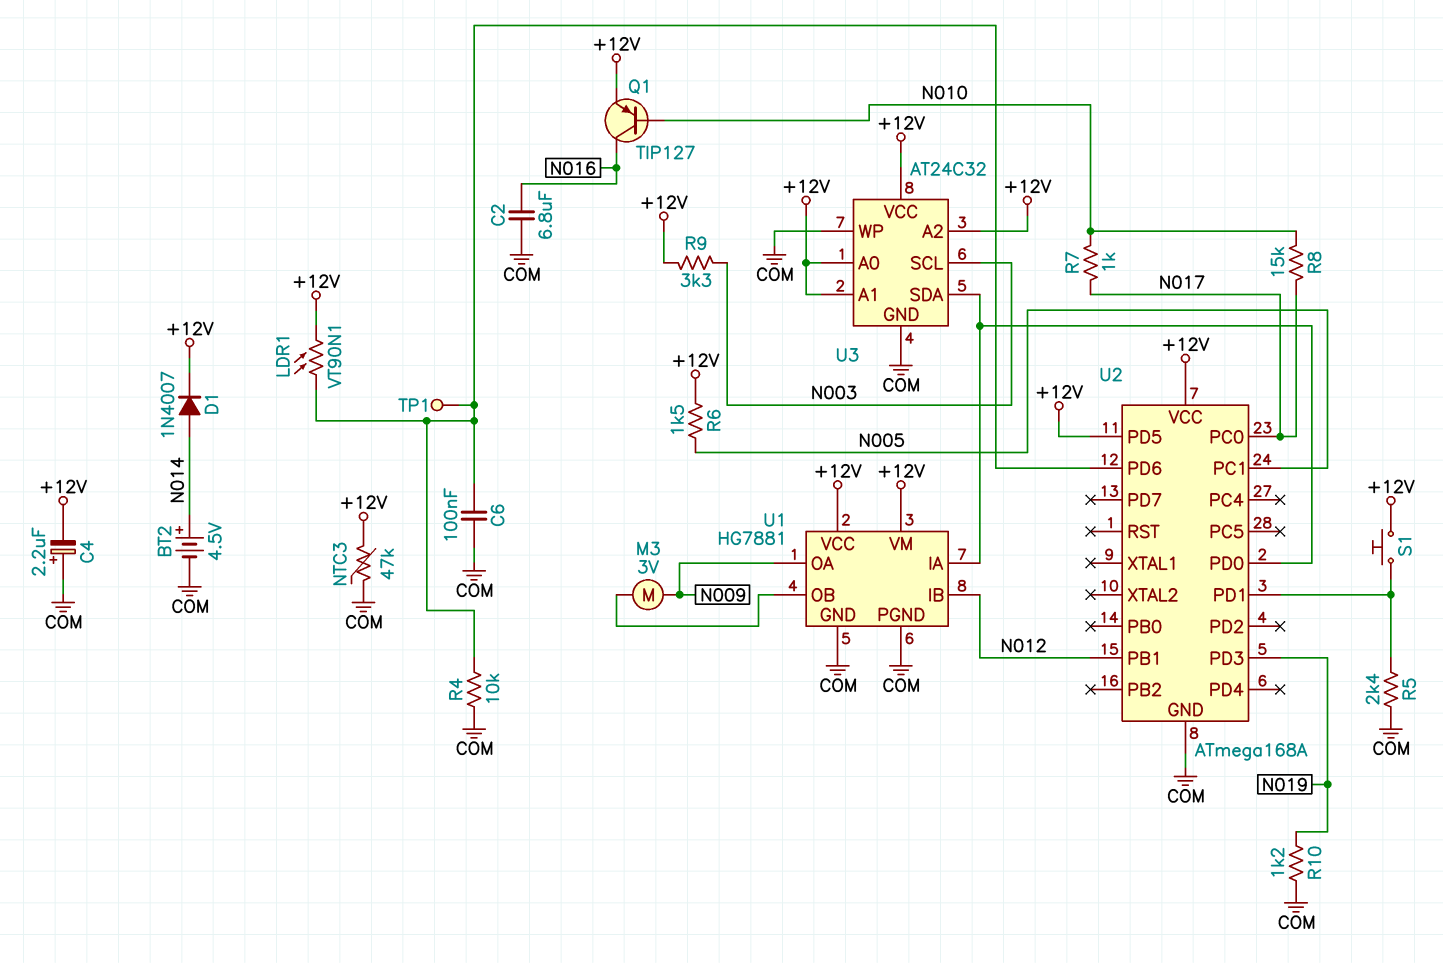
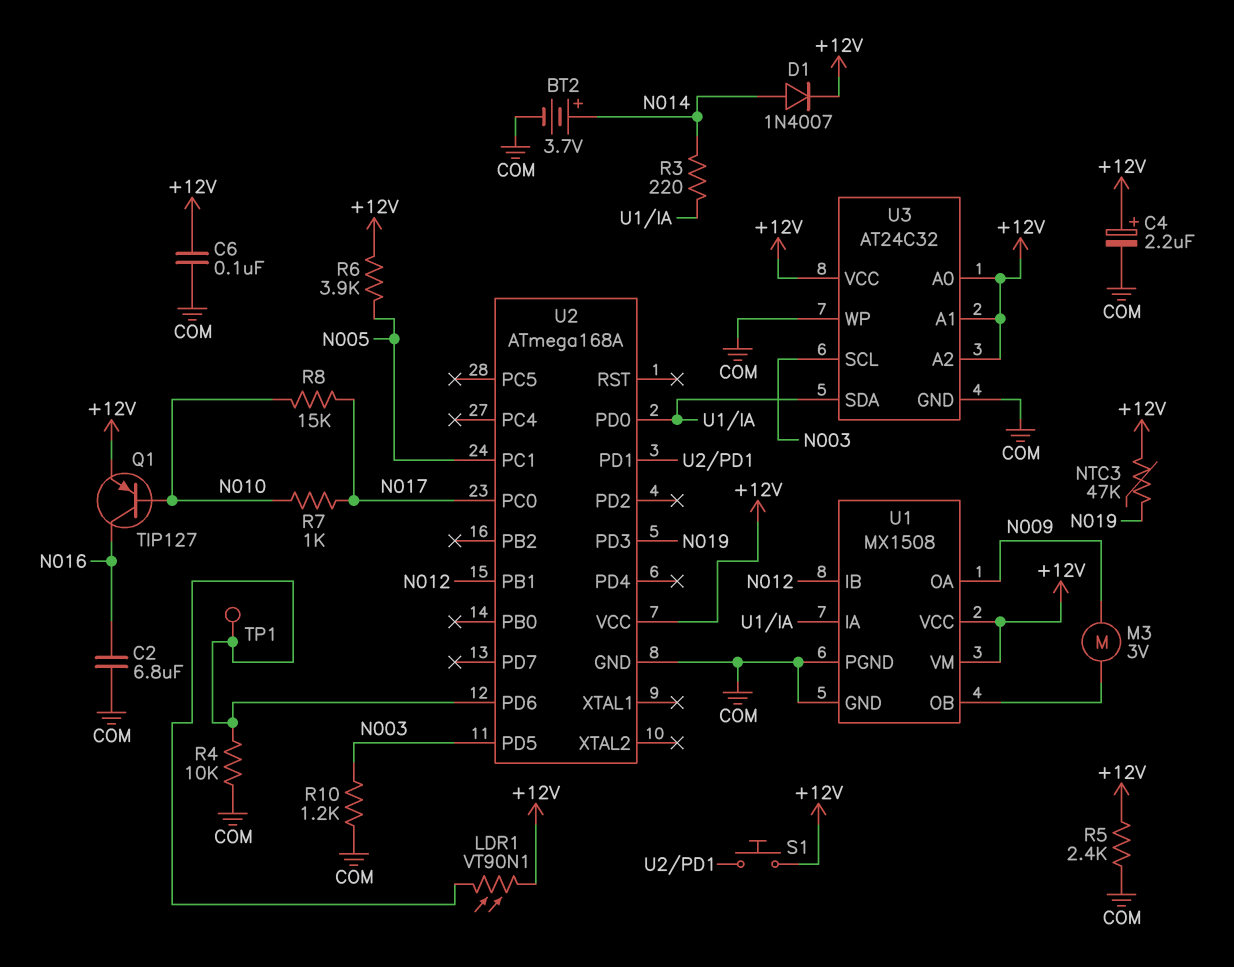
BT2: 4.5V (plus N014, minus COM) -> 3.7V (plus N014, minus COM)
C4: 2.2uF (plus COM, minus +12V) -> 2.2uF (plus +12V, minus COM)
C6: 100nF (COM, U2/PD6) -> 100nF (+12V, COM)
NTC3: 47k (+12V, COM) -> 47k (+12V, N019)
R3: none -> 220 (N014, U1/IA)
R5: 2.4k (COM, U2/PD1) -> 2.4k (+12V, COM)
R6: 1.5k (+12V, N005) -> 3.9k (+12V, N005)
R9: 3.3k (+12V, N003) -> none
R10: 1.2k (COM, N019) -> 1.2k (COM, N003)
U1: HG7881 -> MX1508
U2 pin PD5: +12V -> N003

